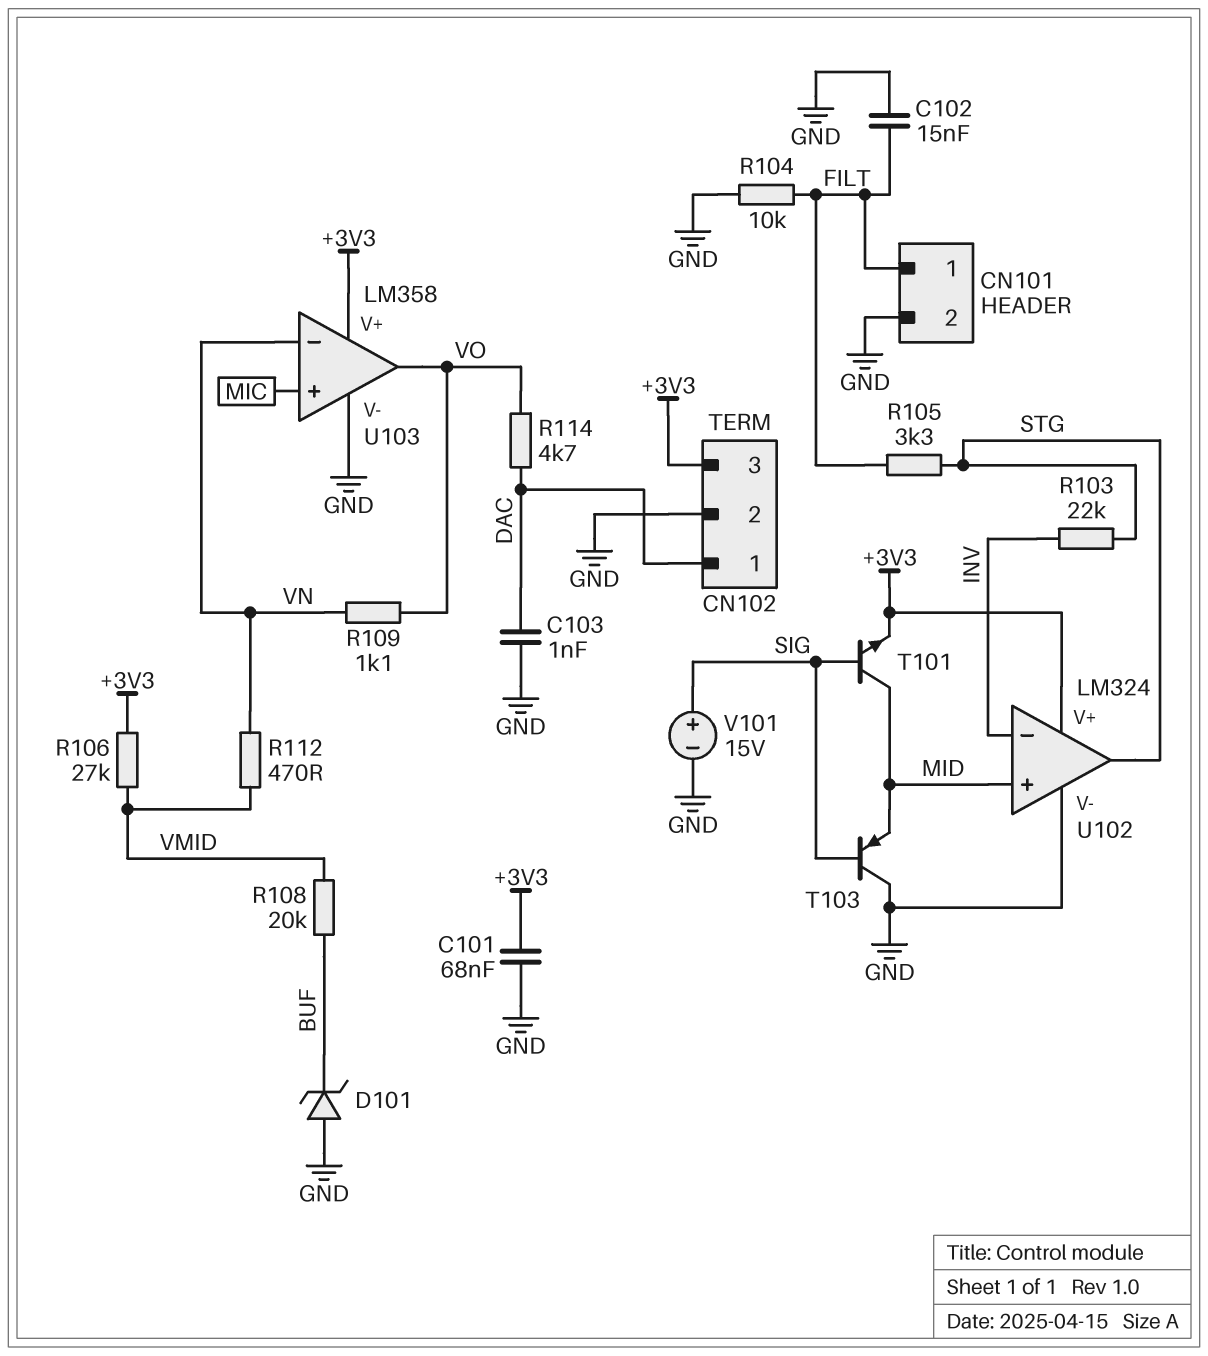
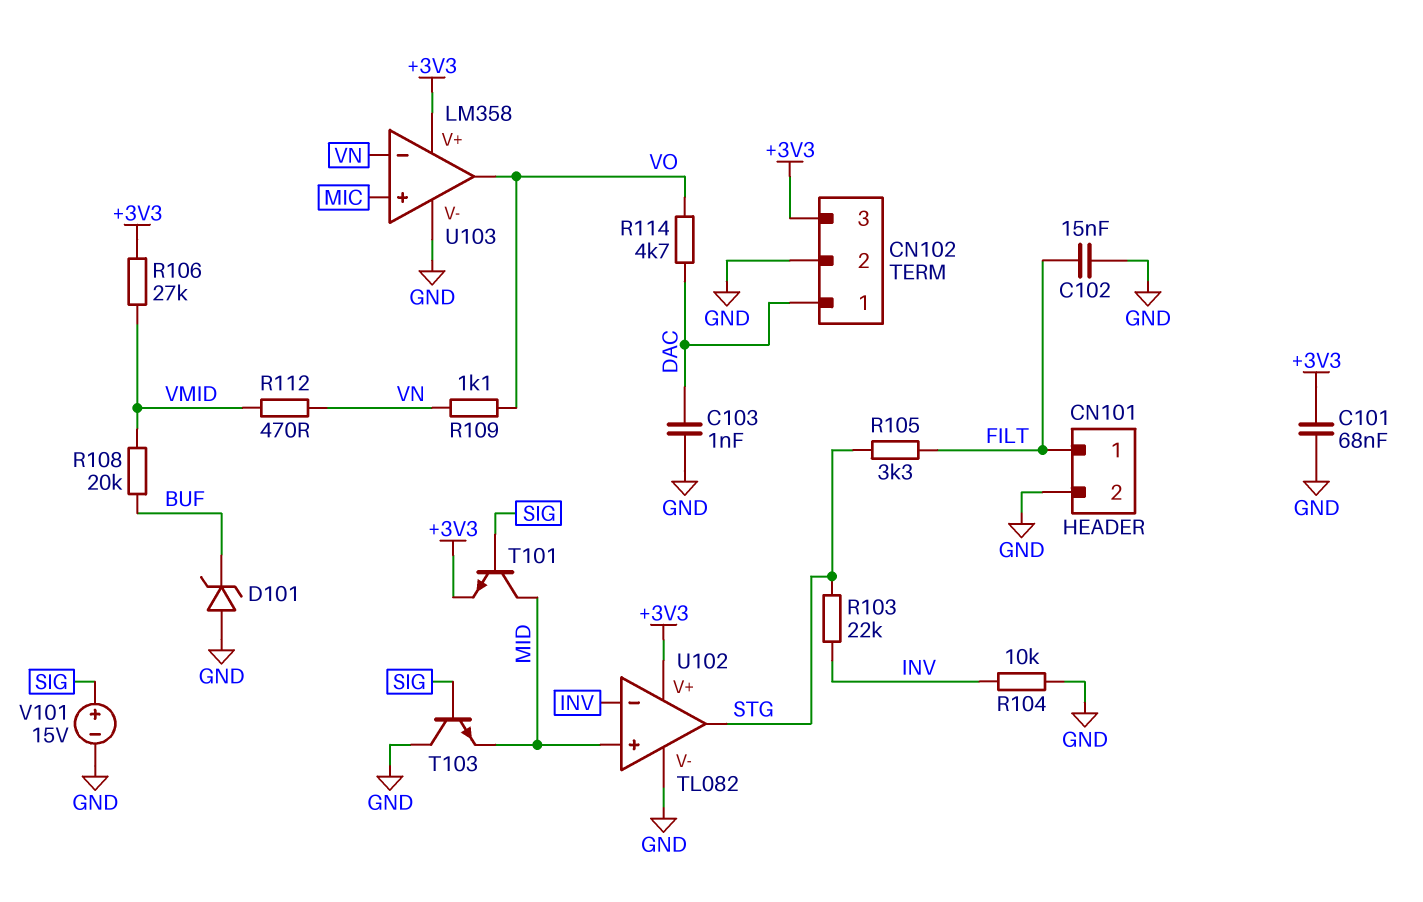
R104: 10k (FILT, GND) -> 10k (GND, INV)
T103: PNP (B SIG, C GND, E MID) -> NPN (B SIG, C GND, E MID)
U102: LM324 -> TL082

